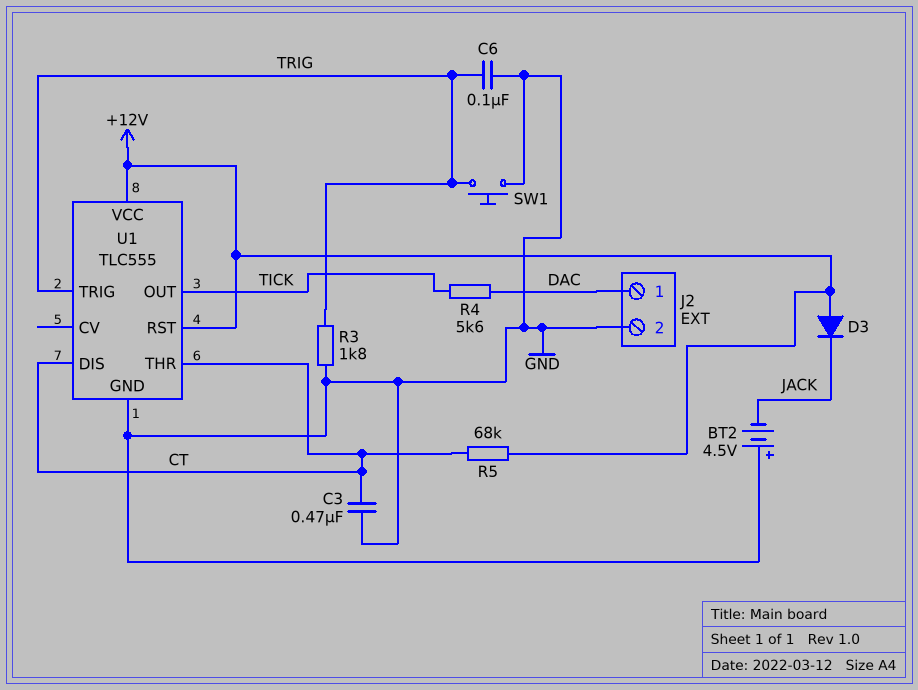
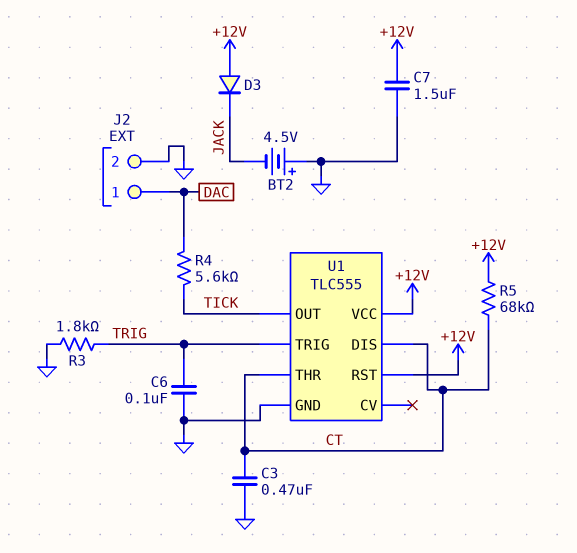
C7: none -> 1.5uF (+12V, GND)
SW1: button (GND, TRIG) -> none

